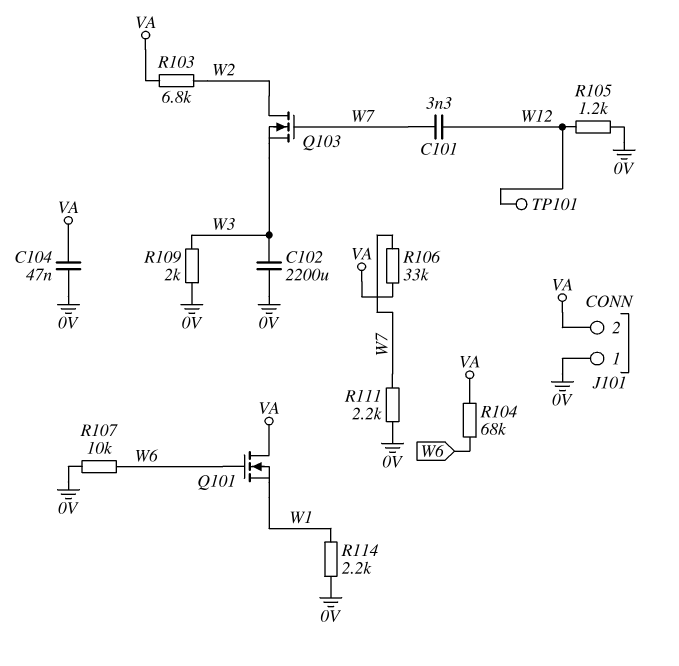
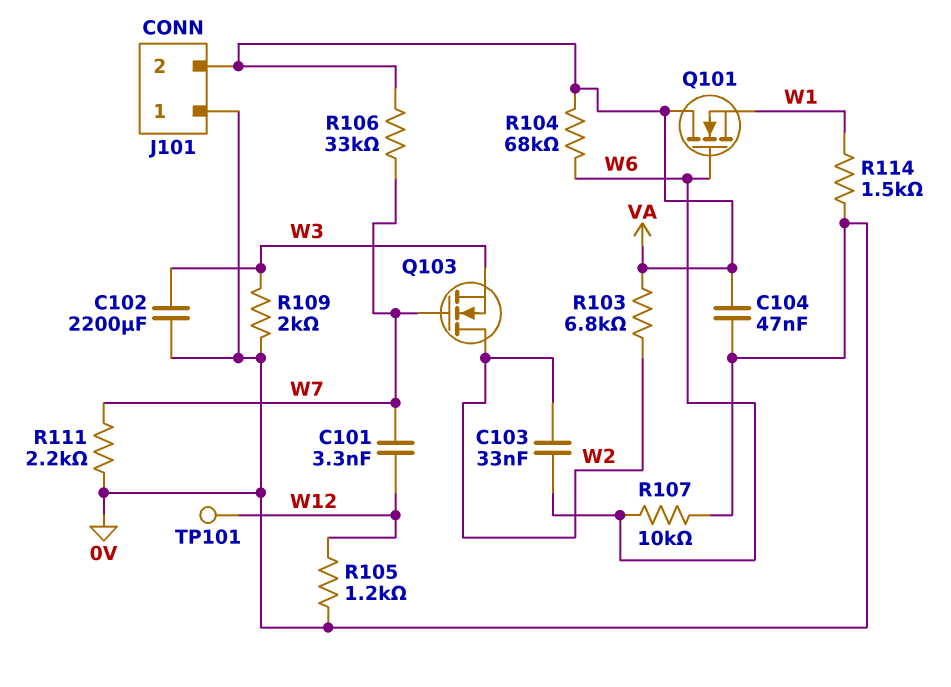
C103: none -> 33nF (W2, W6)
R114: 2.2k (0V, W1) -> 1.5k (0V, W1)

